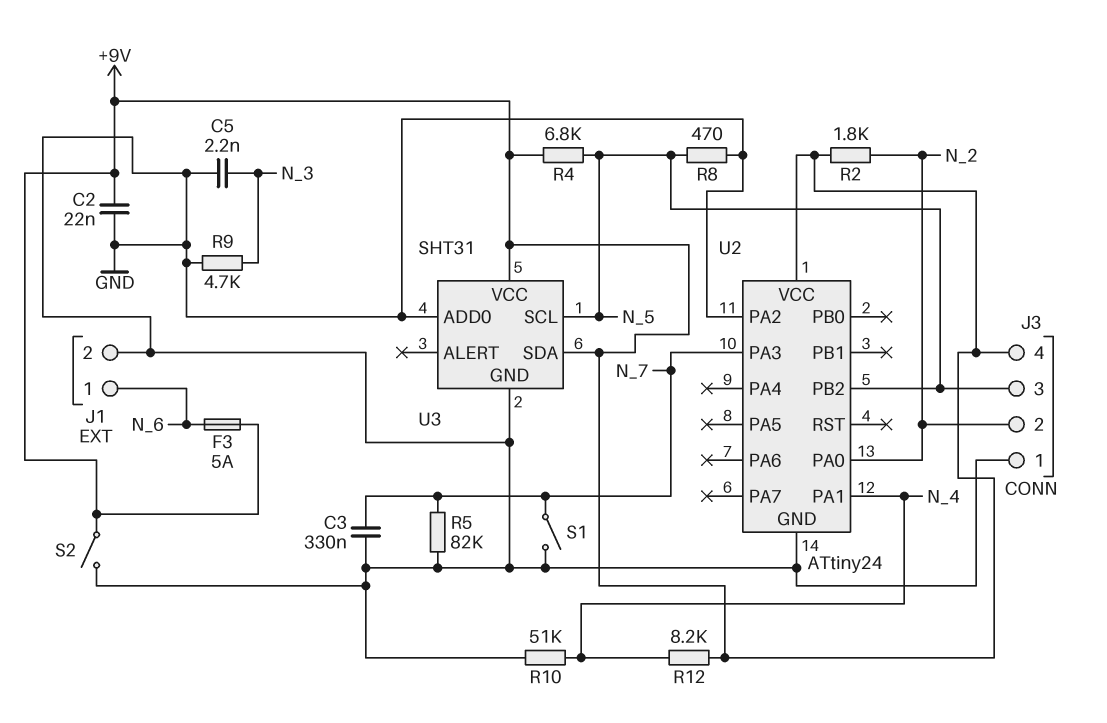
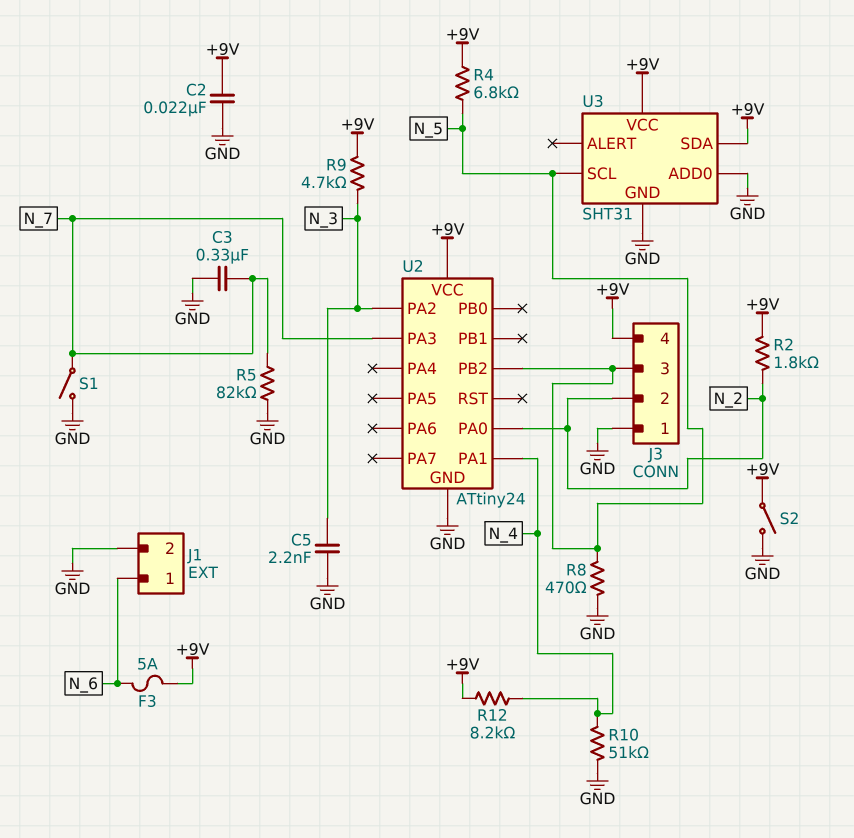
R9: 4.7k (GND, N_3) -> 4.7k (+9V, N_3)
U2 pin PA2: GND -> N_3

